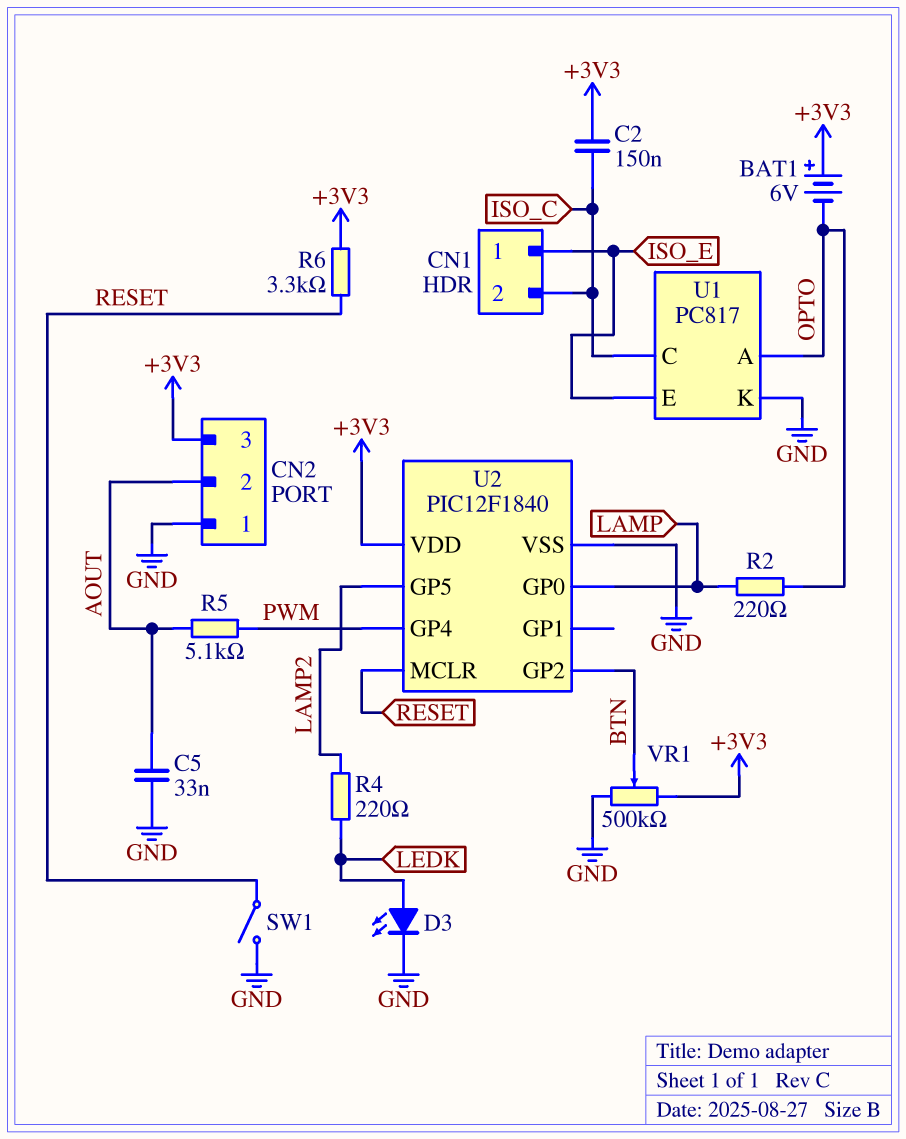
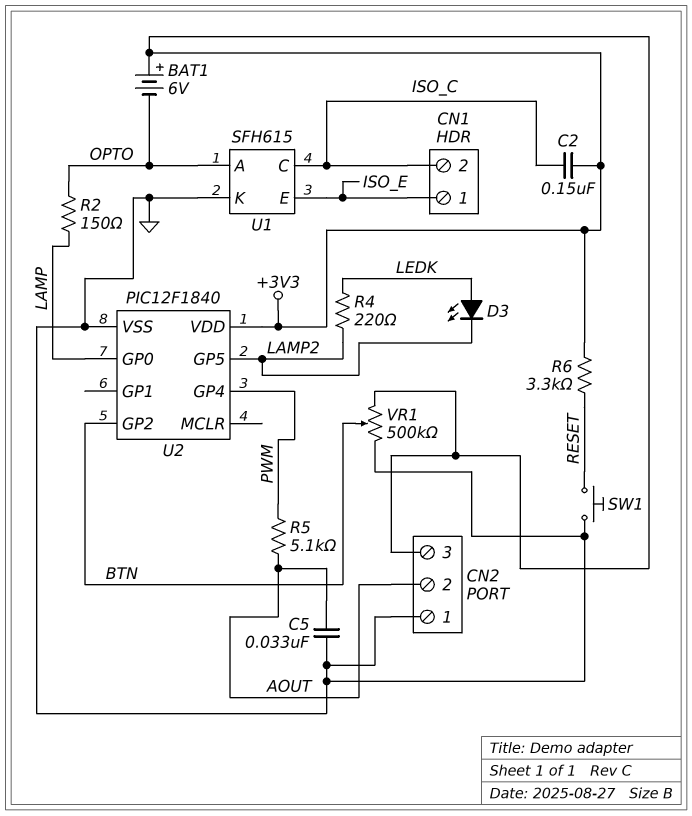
D3: LED (A LEDK, K GND) -> LED (A LEDK, K LAMP2)
R2: 220 (LAMP, OPTO) -> 150 (LAMP, OPTO)
SW1: switch (GND, RESET) -> button (GND, RESET)
U1: PC817 -> SFH615
U2 pin MCLR: RESET -> none

